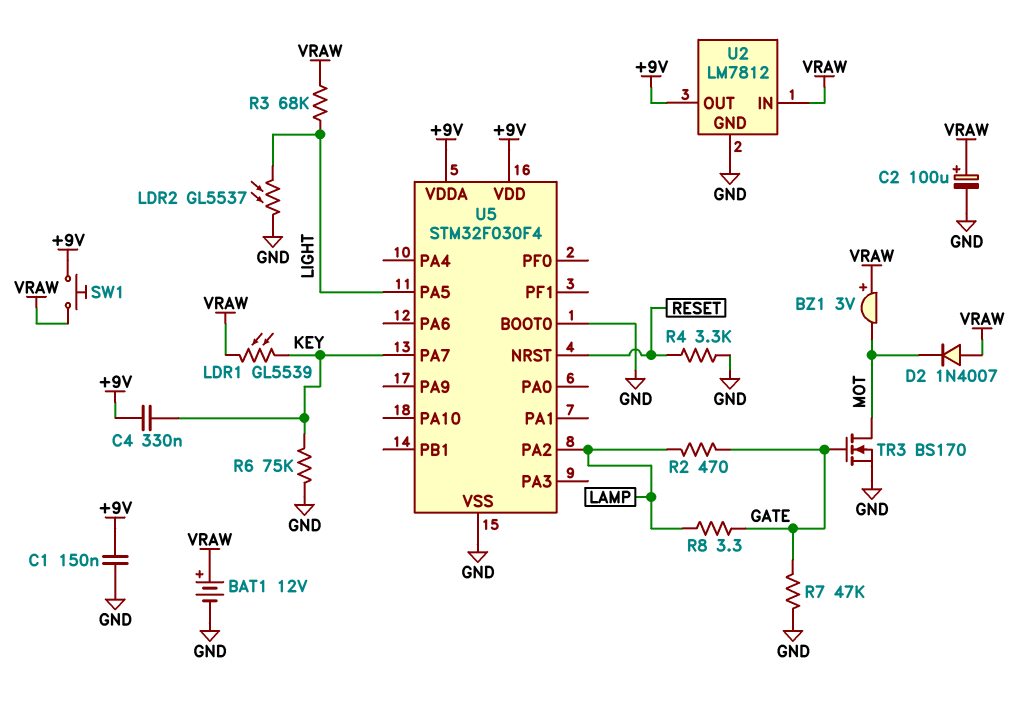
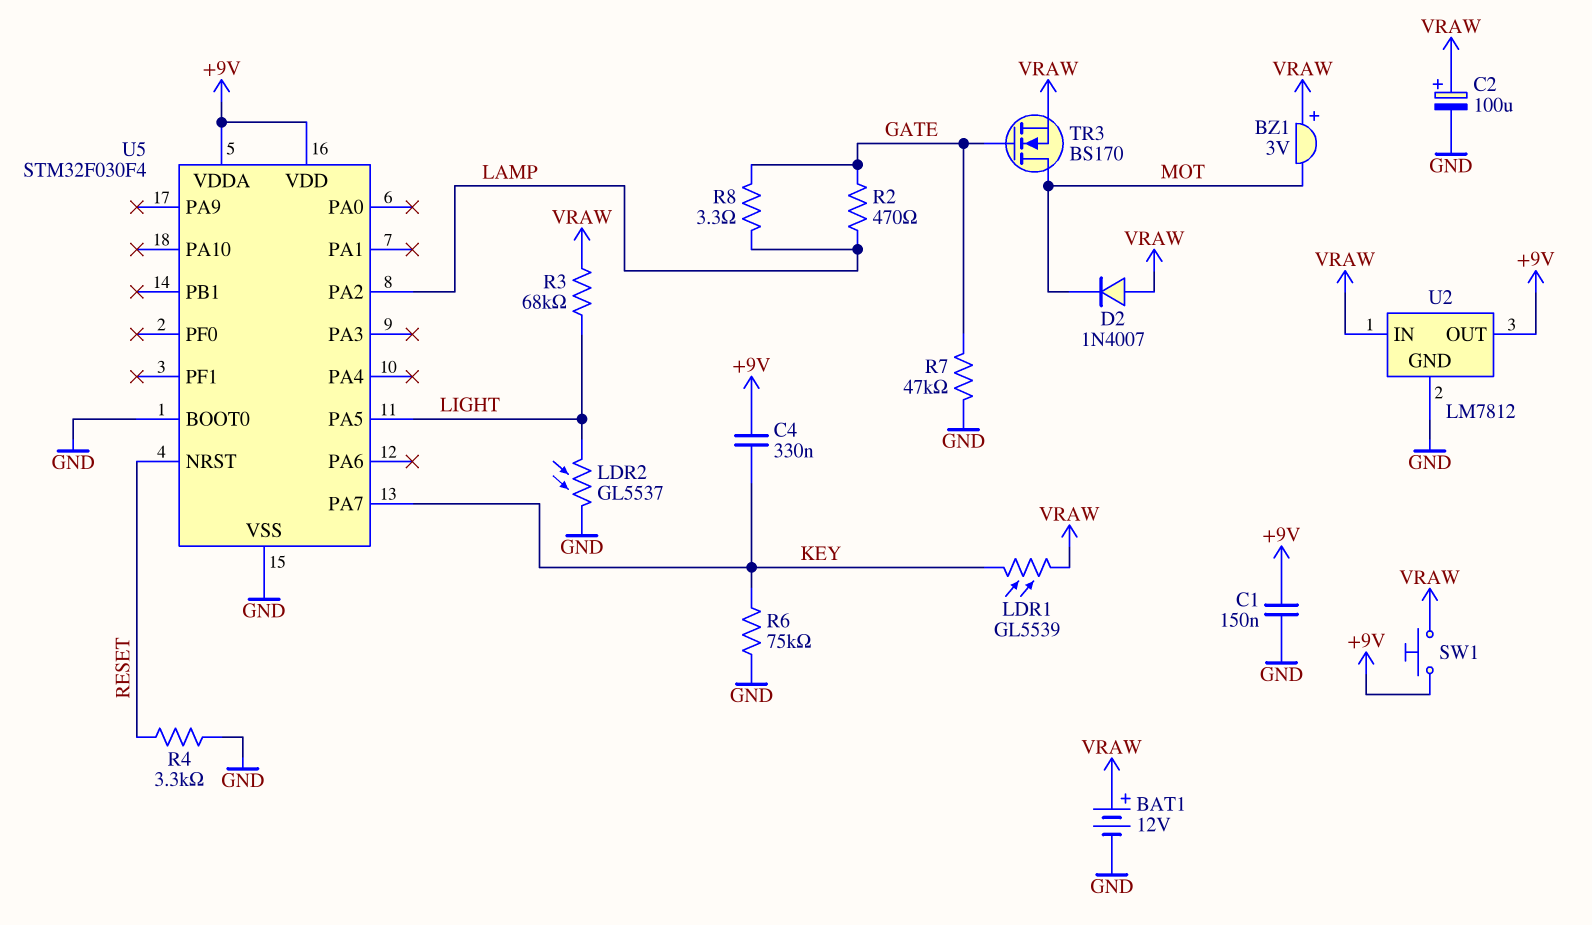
TR3: NMOS BS170 (G GATE, D MOT, S GND) -> NMOS BS170 (G GATE, D MOT, S VRAW)

